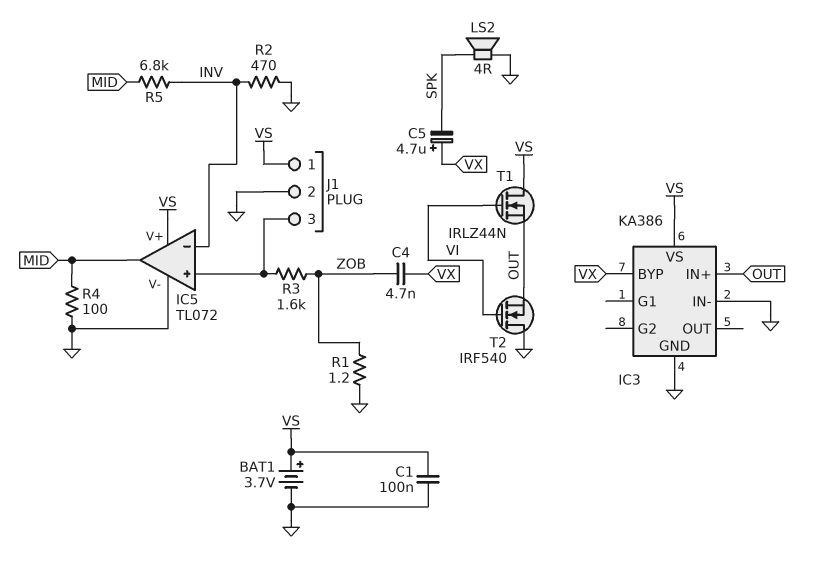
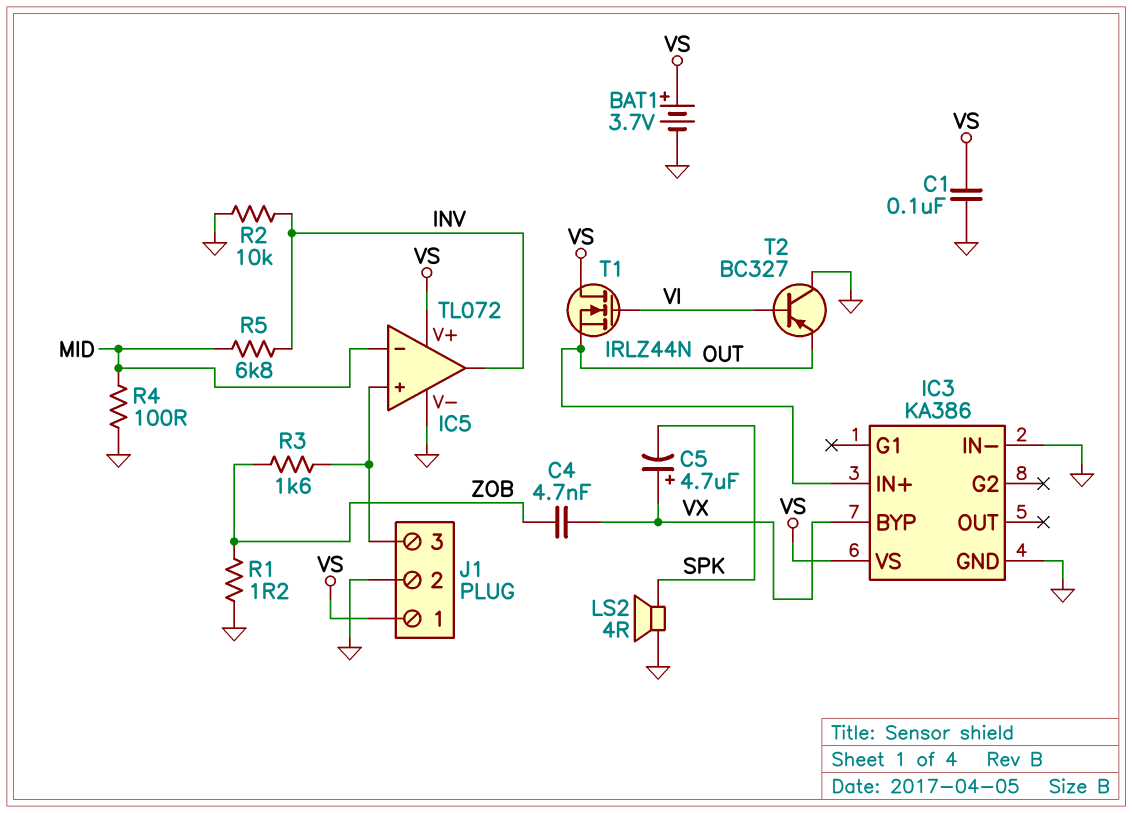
IC5 pin in-: INV -> MID
IC5 pin out: MID -> INV
R2: 470 (GND, INV) -> 10k (GND, INV)
T2: NMOS IRF540 (G VI, D GND, S OUT) -> PNP BC327 (B VI, C GND, E OUT)

